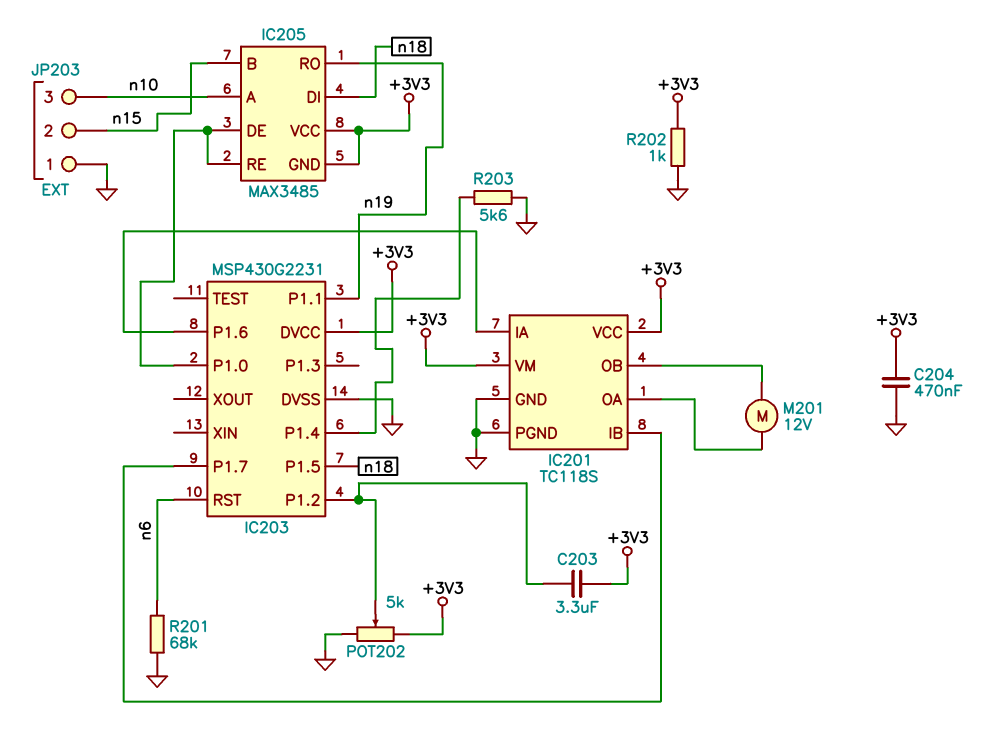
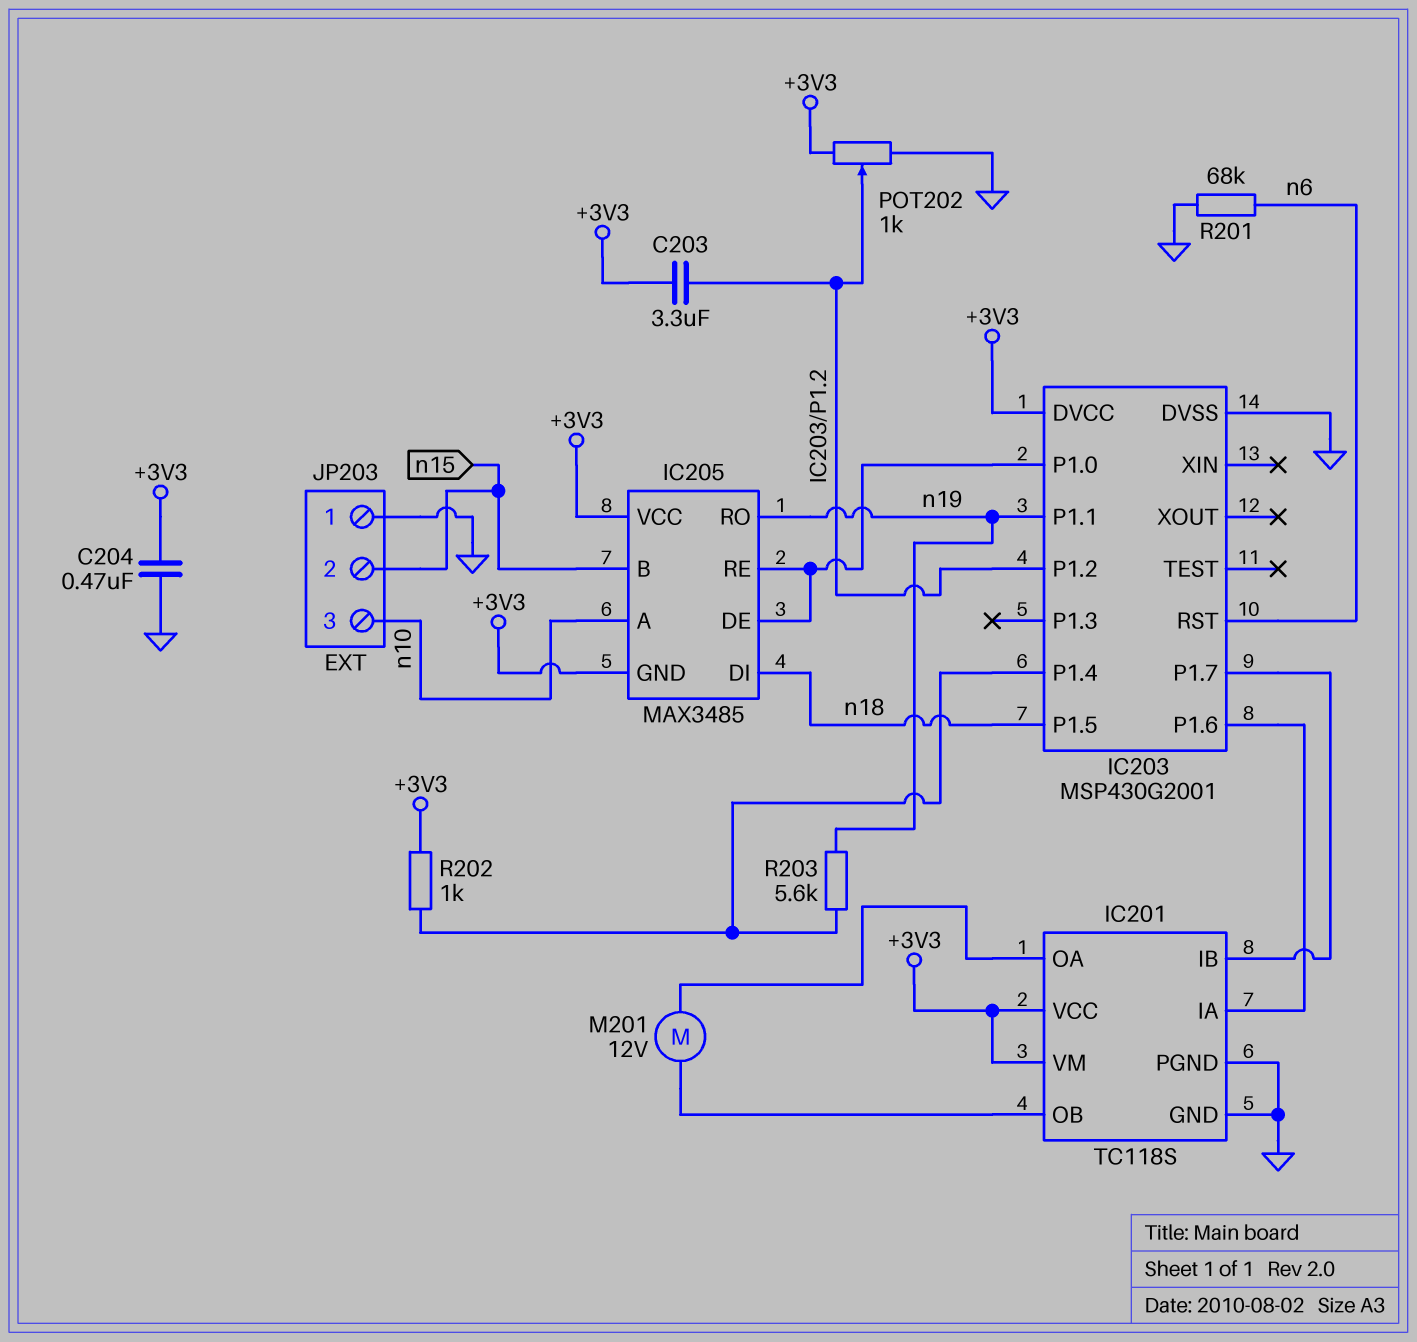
IC203: MSP430G2231 -> MSP430G2001
POT202: 5k (+3V3, GND, wiper IC203/P1.2) -> 1k (+3V3, GND, wiper IC203/P1.2)
R202: 1k (+3V3, GND) -> 1k (+3V3, IC203/P1.4)
R203: 5.6k (GND, IC203/P1.4) -> 5.6k (IC203/P1.4, n19)

